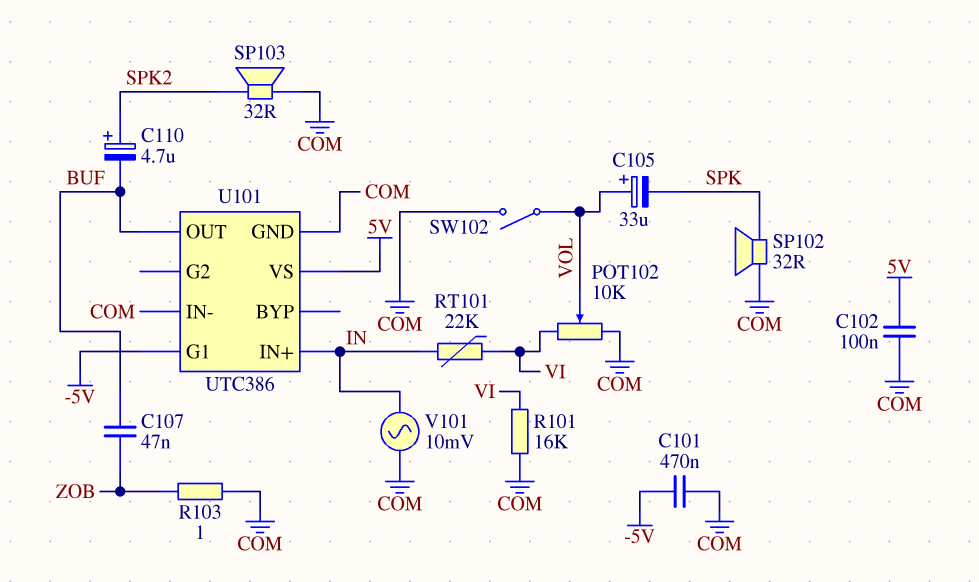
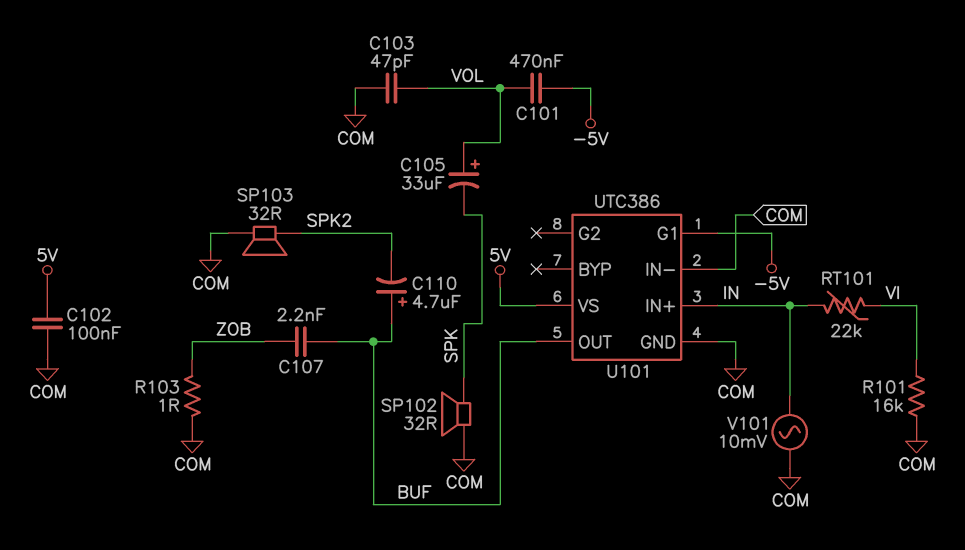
C101: 470nF (-5V, COM) -> 470nF (-5V, VOL)
C103: none -> 47pF (COM, VOL)
C107: 47nF (BUF, ZOB) -> 2.2nF (BUF, ZOB)
C110: 4.7uF (plus SPK2, minus BUF) -> 4.7uF (plus BUF, minus SPK2)
POT102: 10k (COM, VI, wiper VOL) -> none
SW102: switch (COM, VOL) -> none

